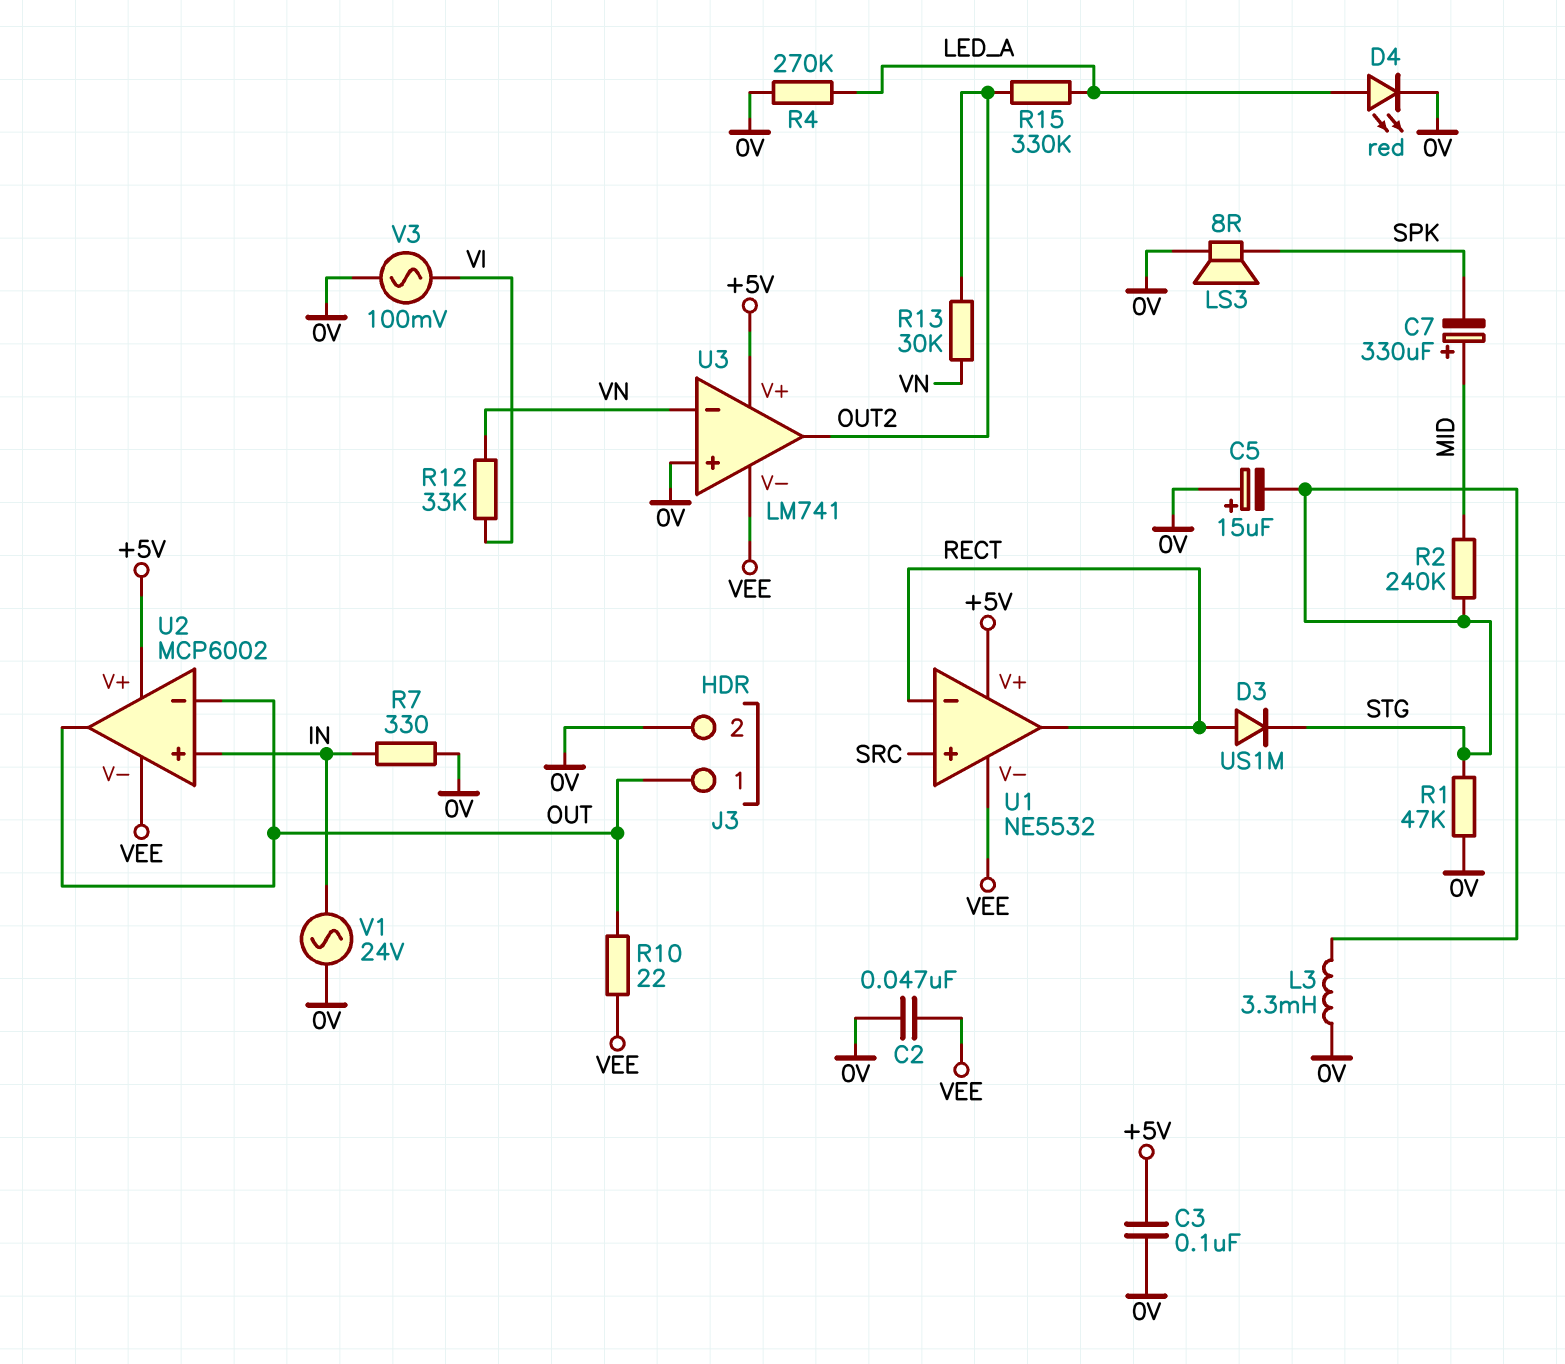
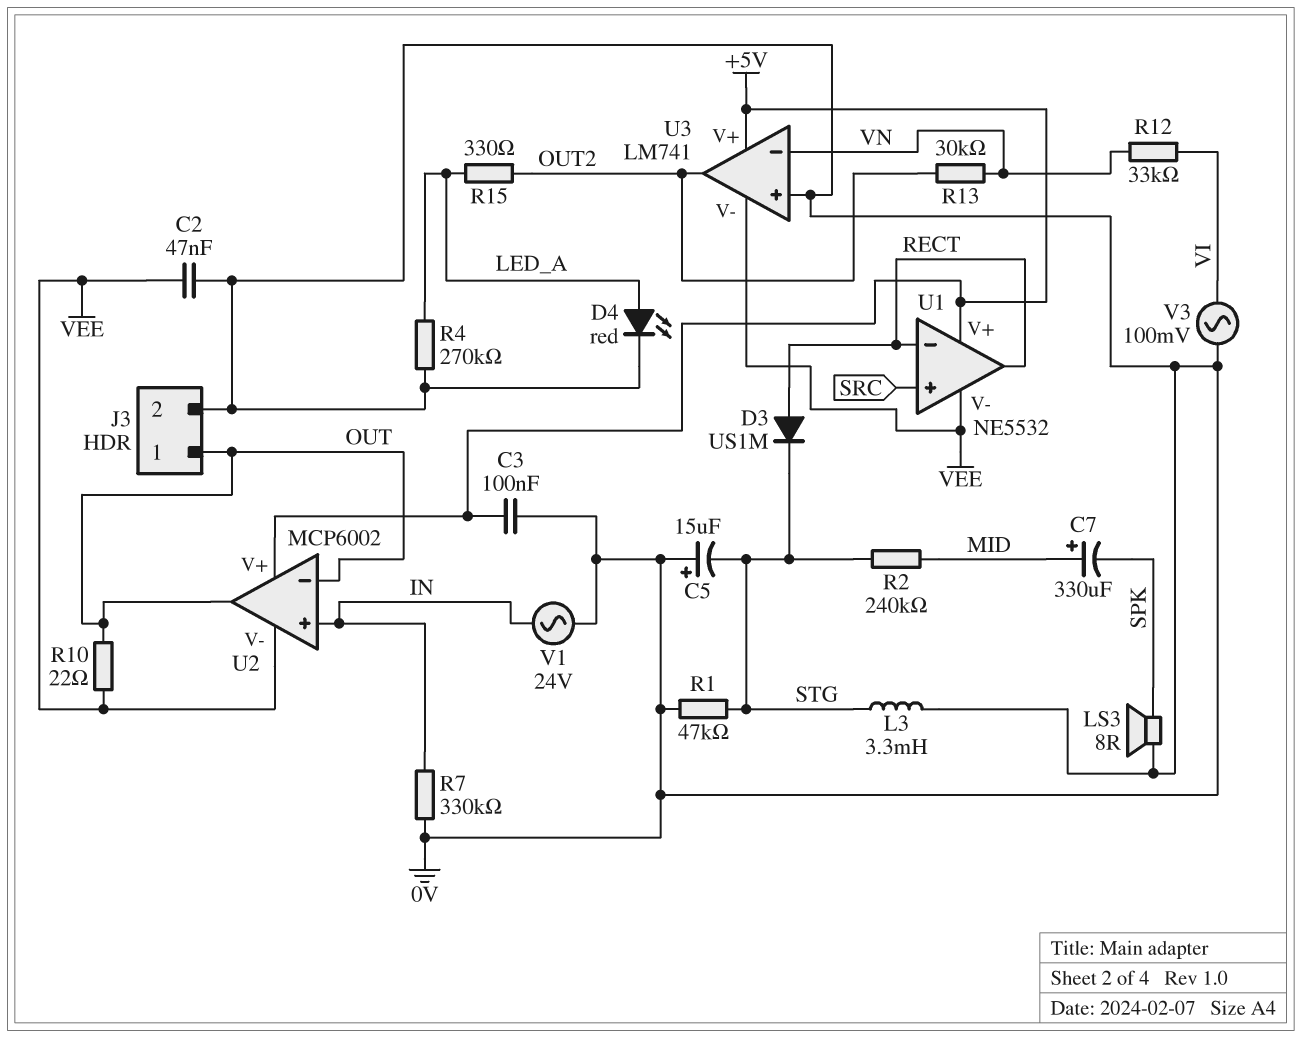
R7: 330 (0V, IN) -> 330k (0V, IN)
R15: 330k (LED_A, OUT2) -> 330 (LED_A, OUT2)

